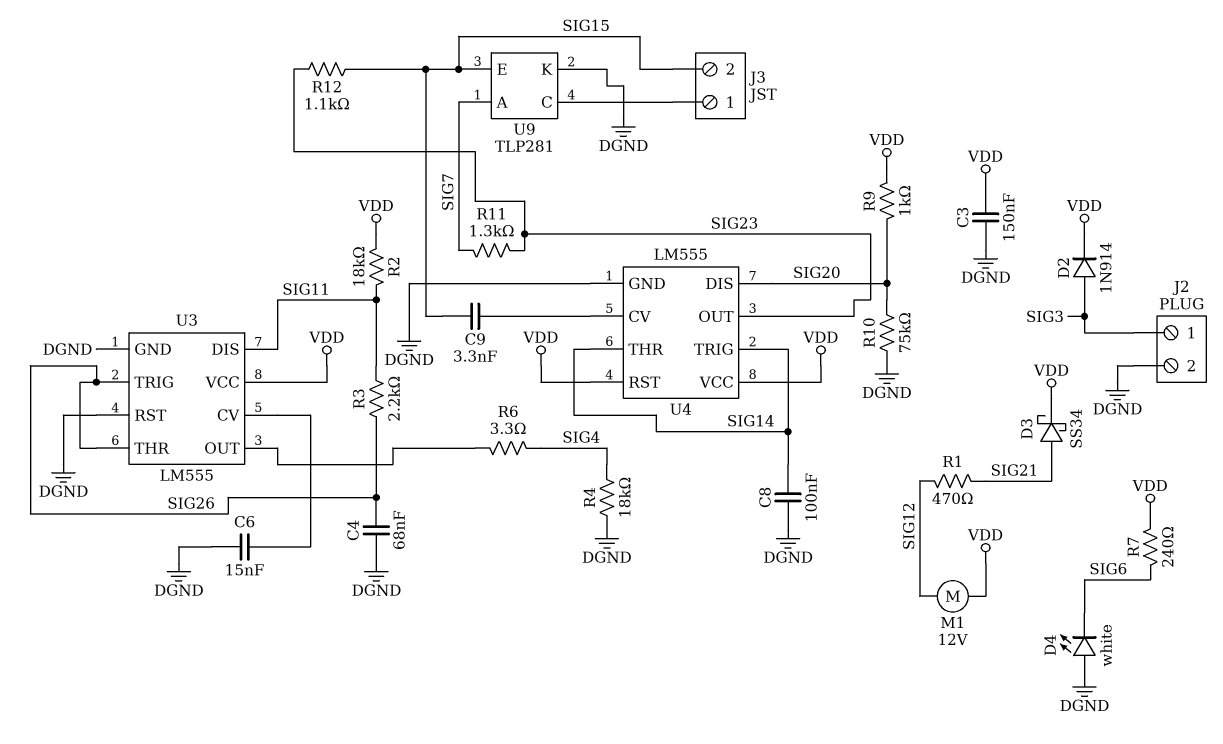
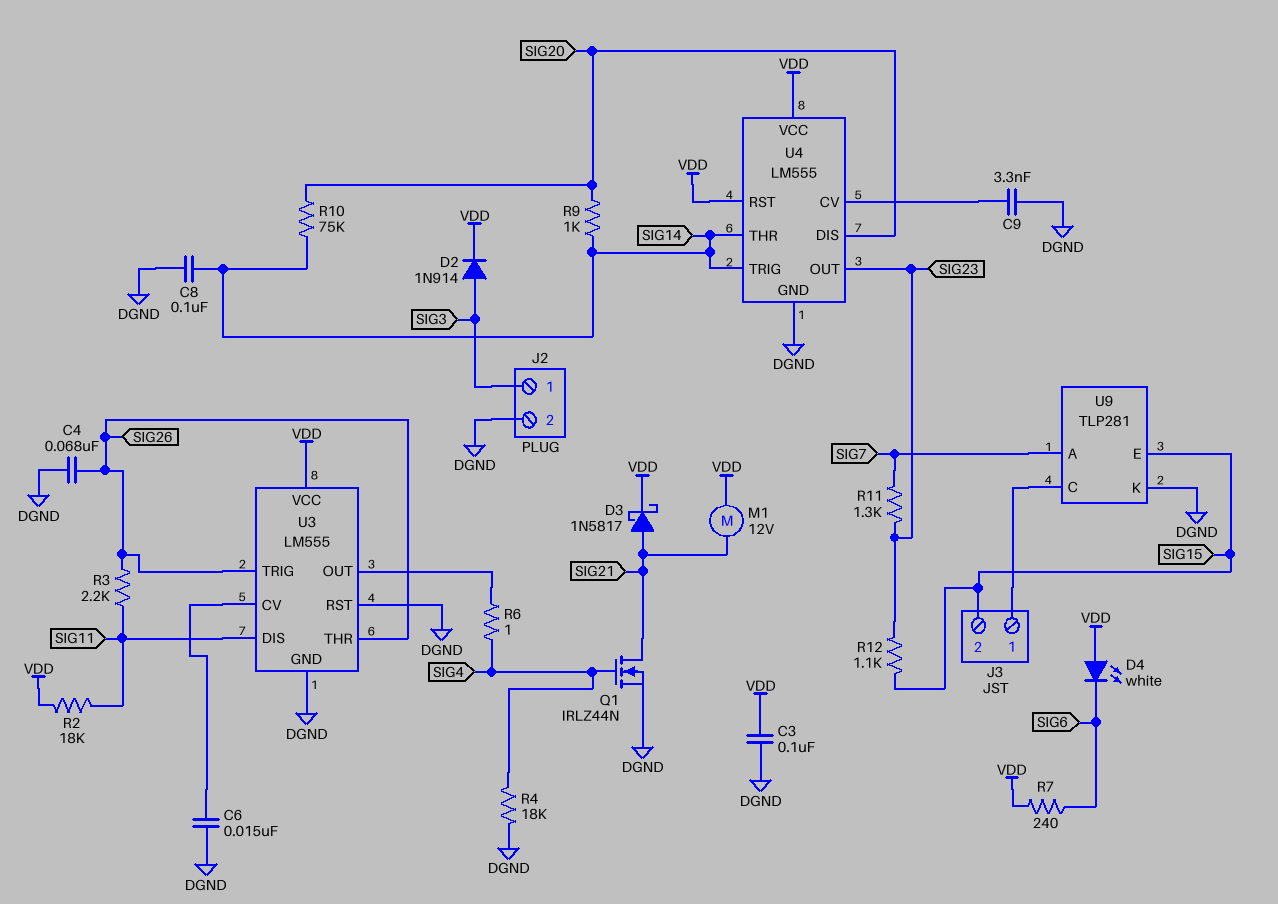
C3: 150nF (DGND, VDD) -> 100nF (DGND, VDD)
C9: 3.3nF (SIG15, U4/CV) -> 3.3nF (DGND, U4/CV)
D3: schottky SS34 (A SIG21, K VDD) -> schottky 1N5817 (A SIG21, K VDD)
D4: LED white (A DGND, K SIG6) -> LED white (A VDD, K SIG6)
M1: motor 12V (SIG12, VDD) -> motor 12V (SIG21, VDD)
Q1: none -> NMOS IRLZ44N (G SIG4, D SIG21, S DGND)
R1: 470 (SIG12, SIG21) -> none
R6: 3.3 (SIG4, U3/OUT) -> 1 (SIG4, U3/OUT)
R9: 1k (SIG20, VDD) -> 1k (SIG14, SIG20)
R10: 75k (DGND, SIG20) -> 75k (SIG14, SIG20)

